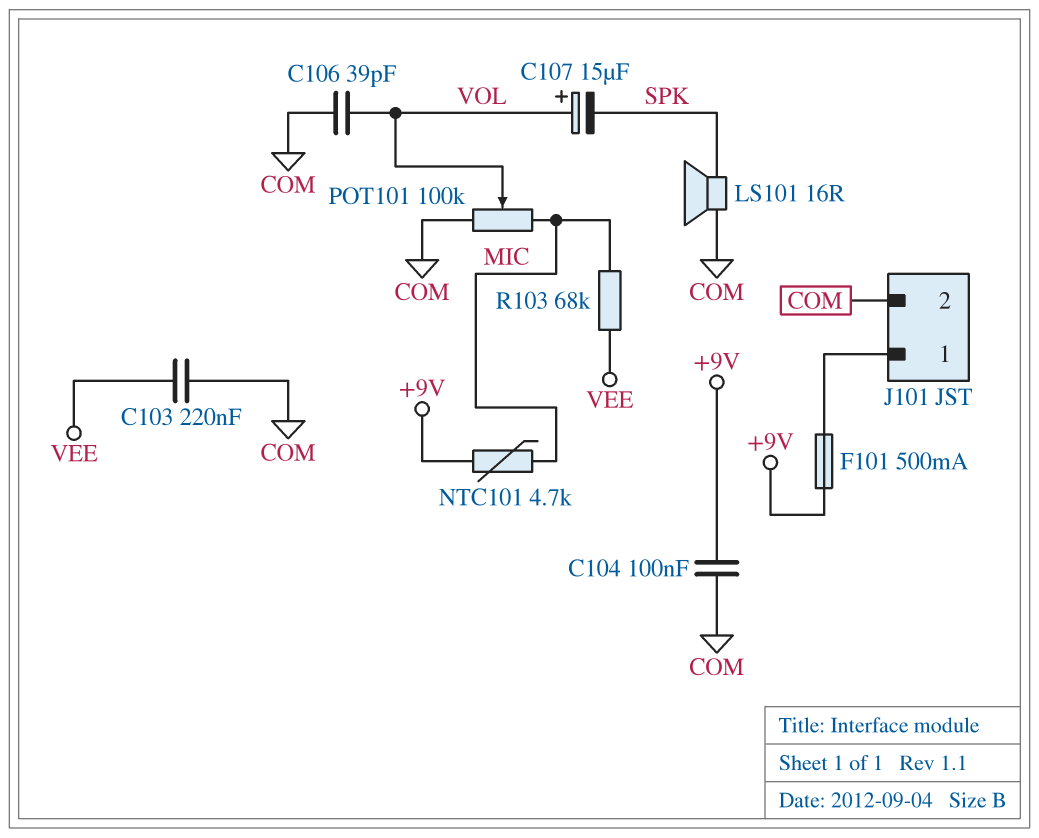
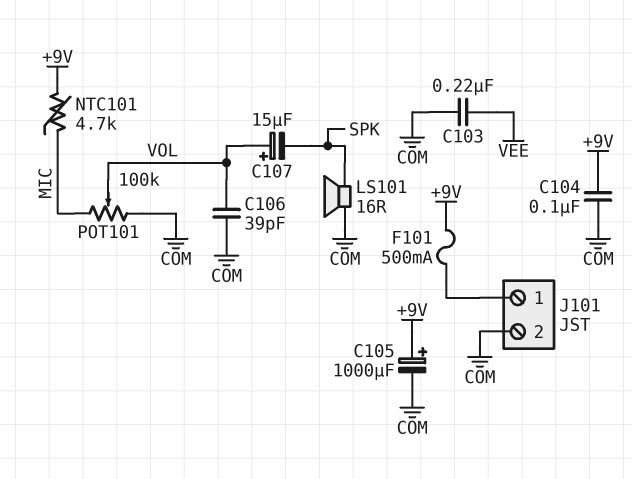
C105: none -> 1000uF (plus +9V, minus COM)
R103: 68k (MIC, VEE) -> none

